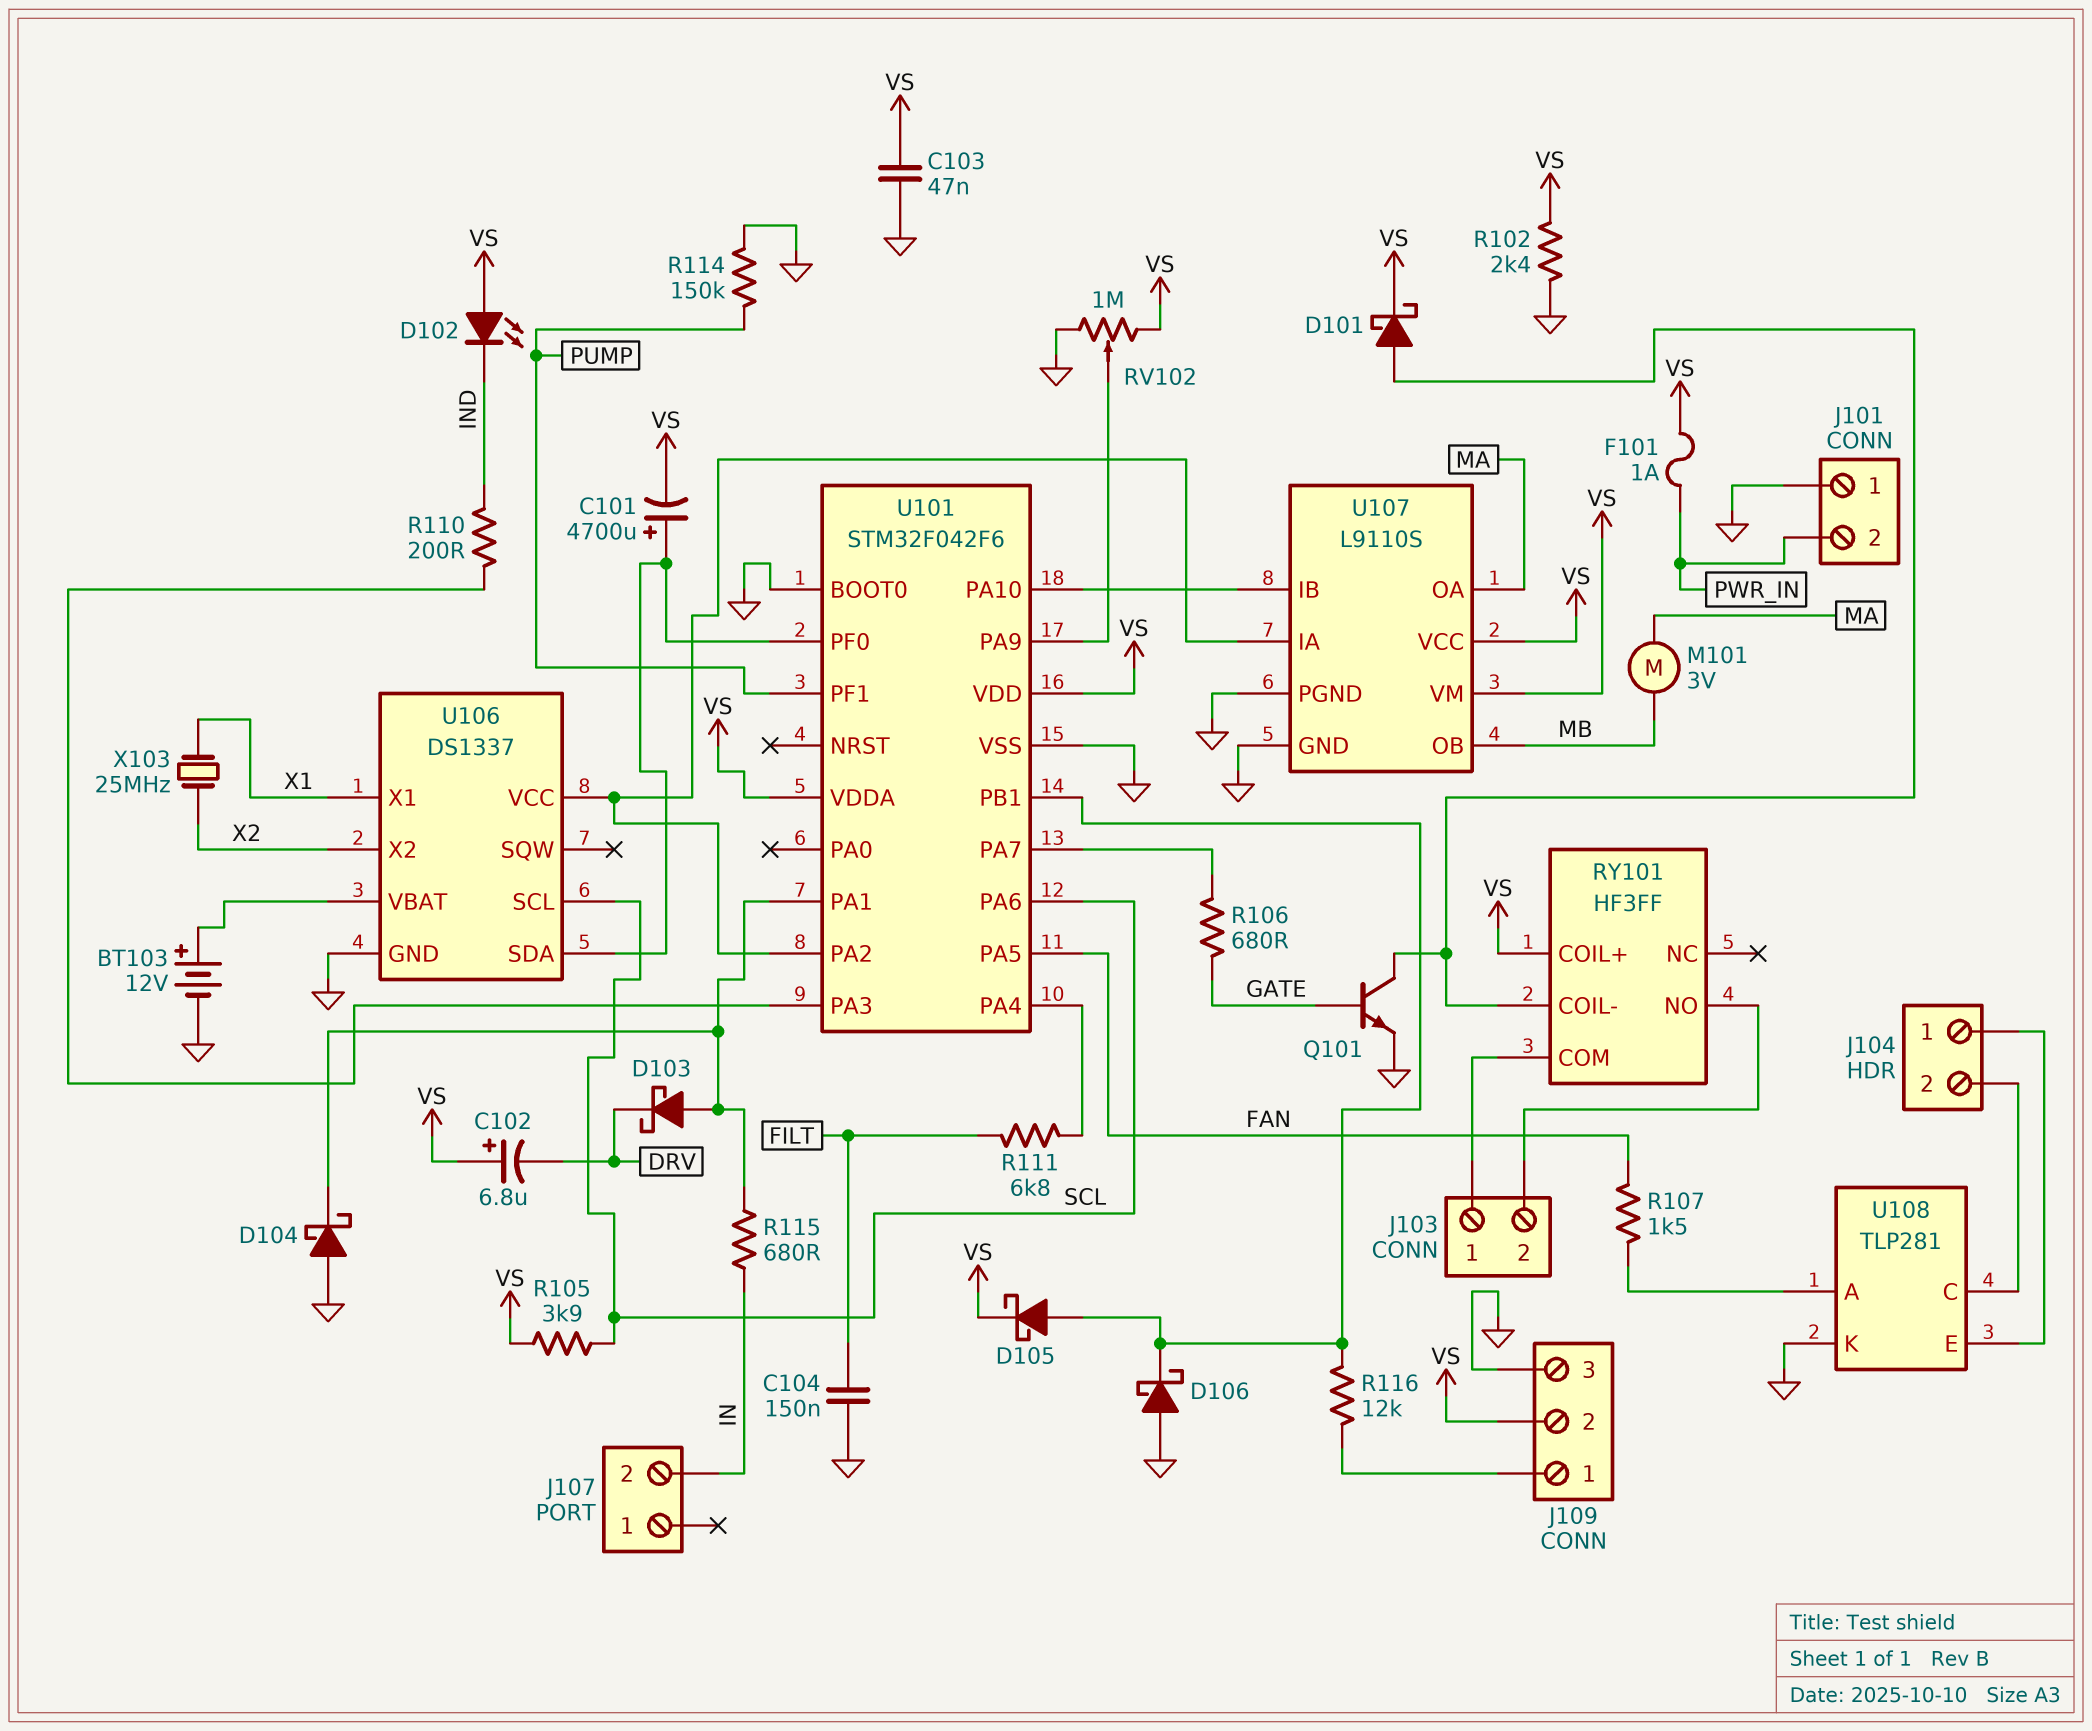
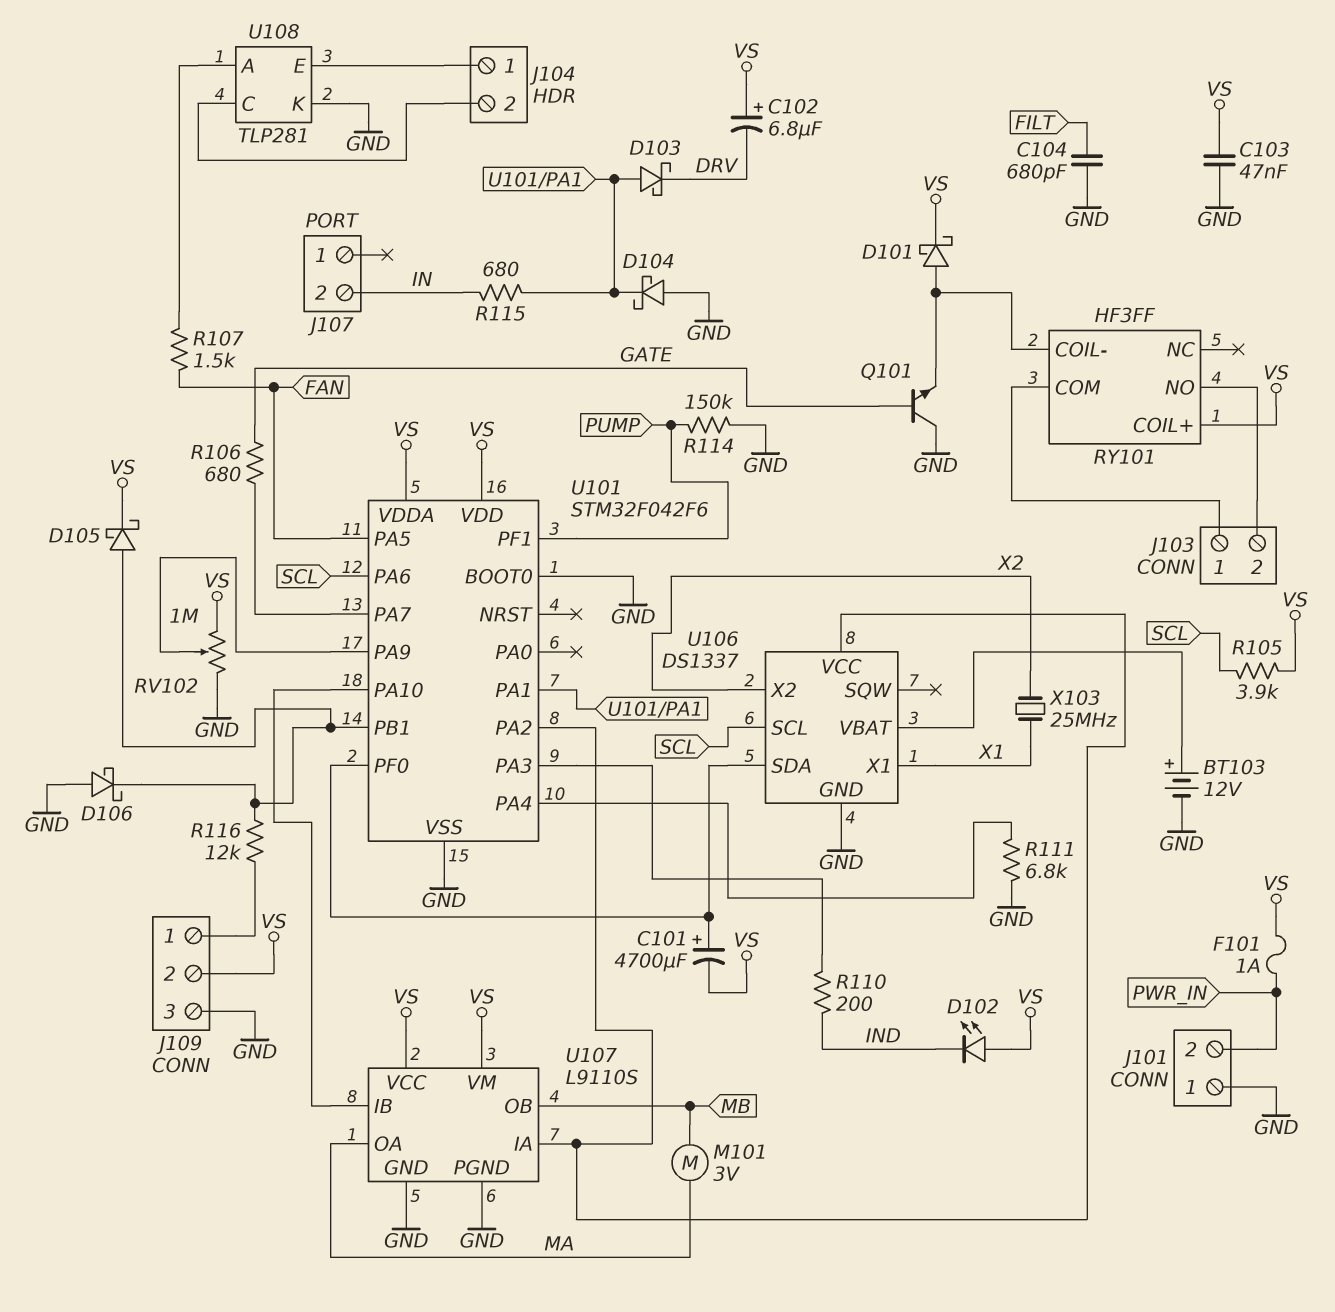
C104: 150nF (FILT, GND) -> 680pF (FILT, GND)
Q101: NPN (B GATE, C RY101/COIL-, E GND) -> NPN (B GATE, C GND, E RY101/COIL-)
R102: 2.4k (GND, VS) -> none
R111: 6.8k (FILT, U101/PA4) -> 6.8k (GND, U101/PA4)

